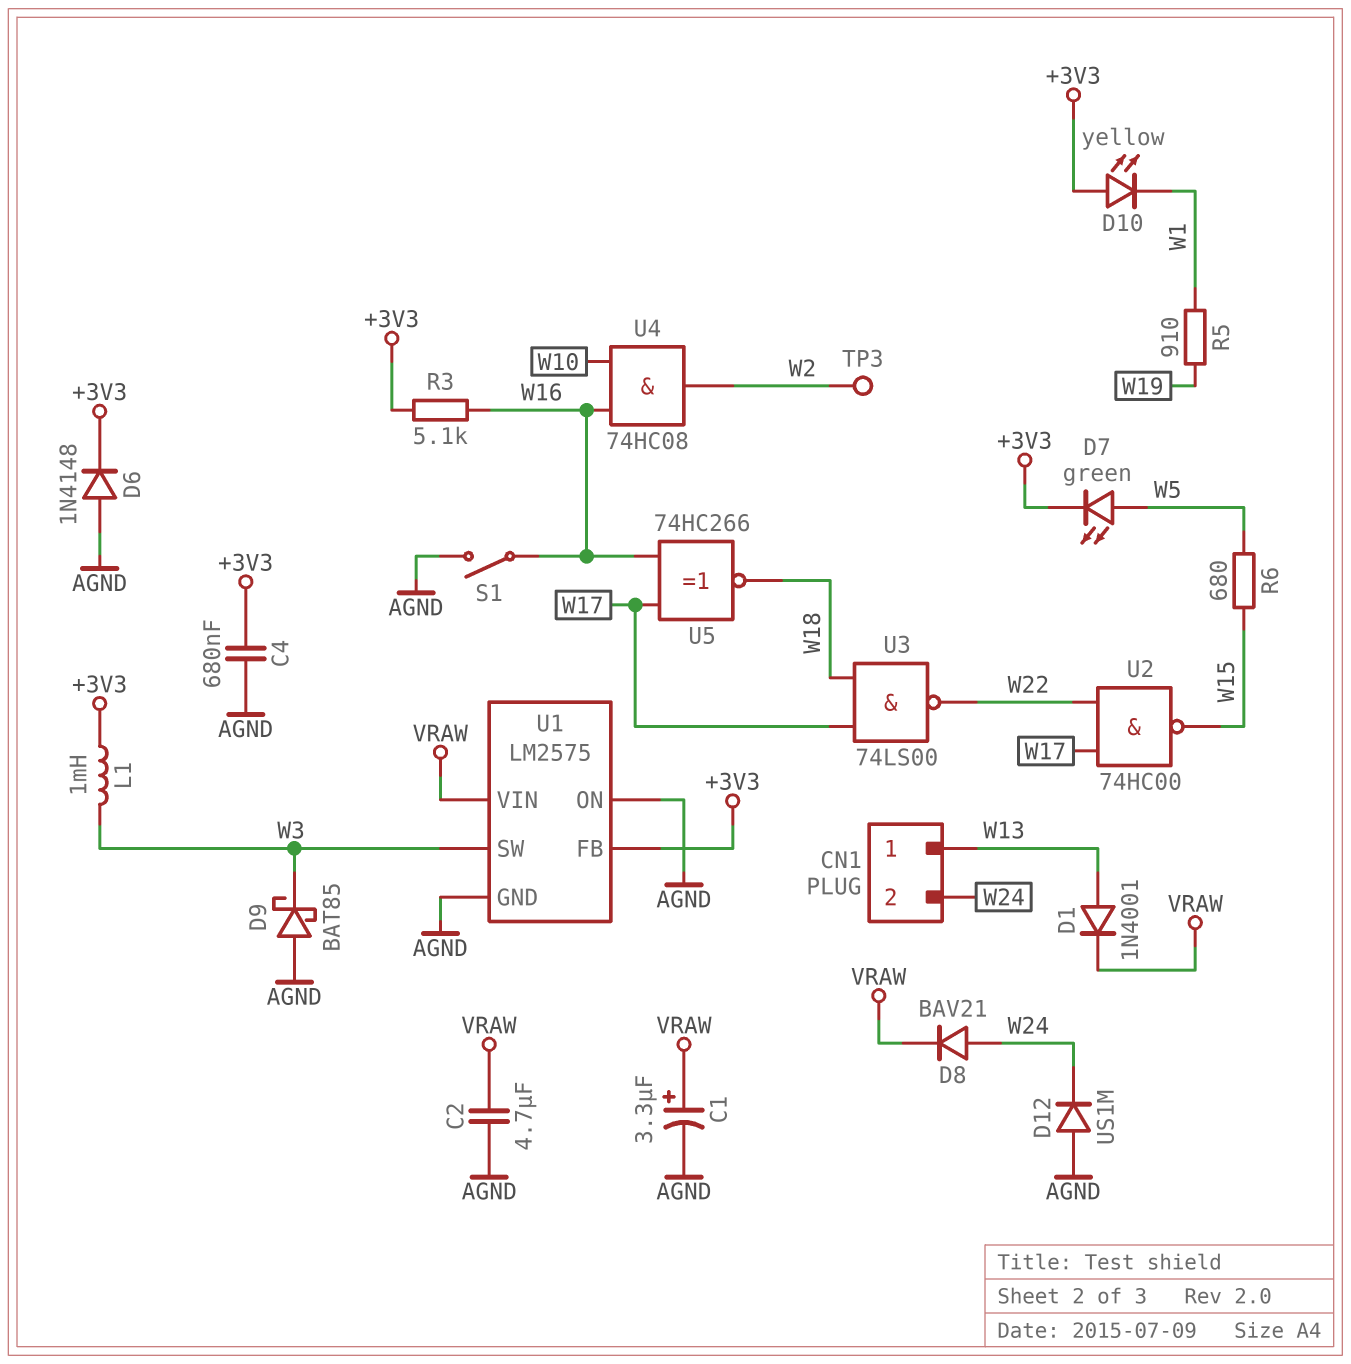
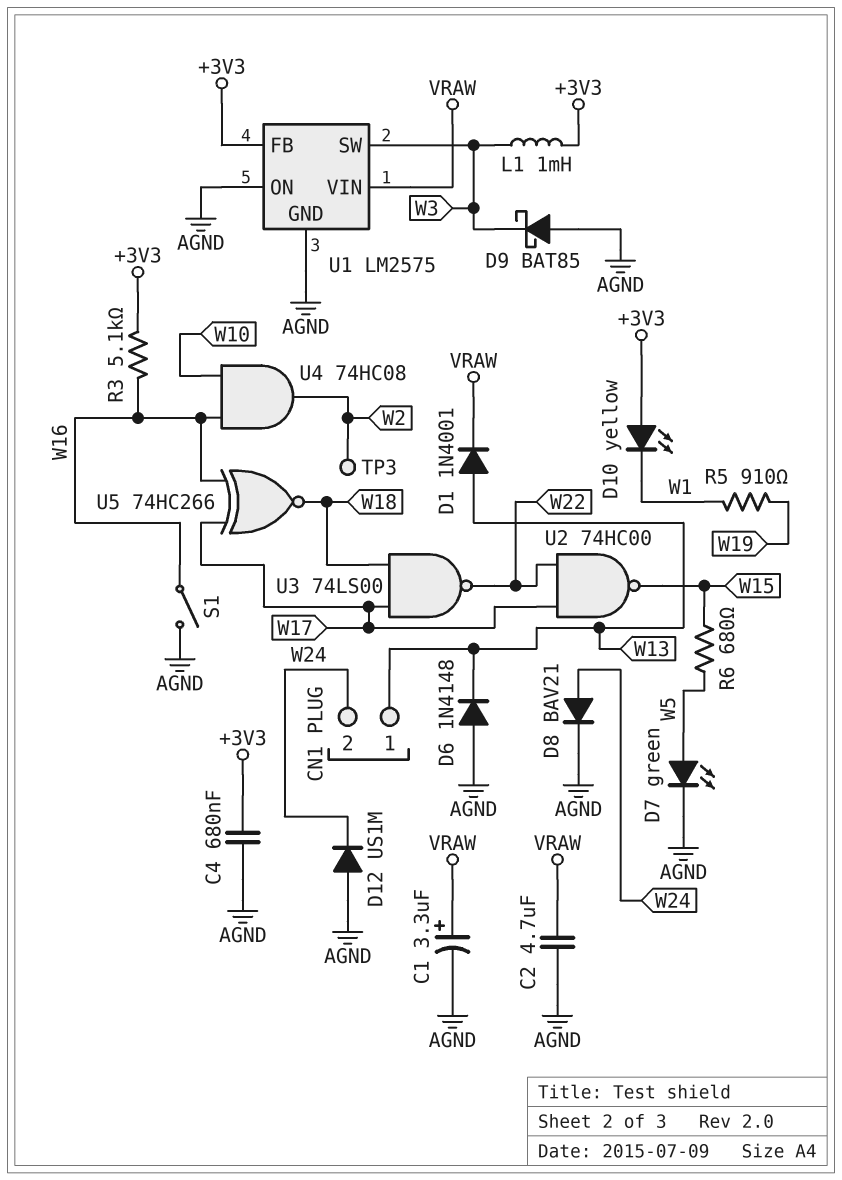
D6: diode 1N4148 (A AGND, K +3V3) -> diode 1N4148 (A AGND, K W13)
D7: LED green (A W5, K +3V3) -> LED green (A W5, K AGND)
D8: diode BAV21 (A W24, K VRAW) -> diode BAV21 (A W24, K AGND)

